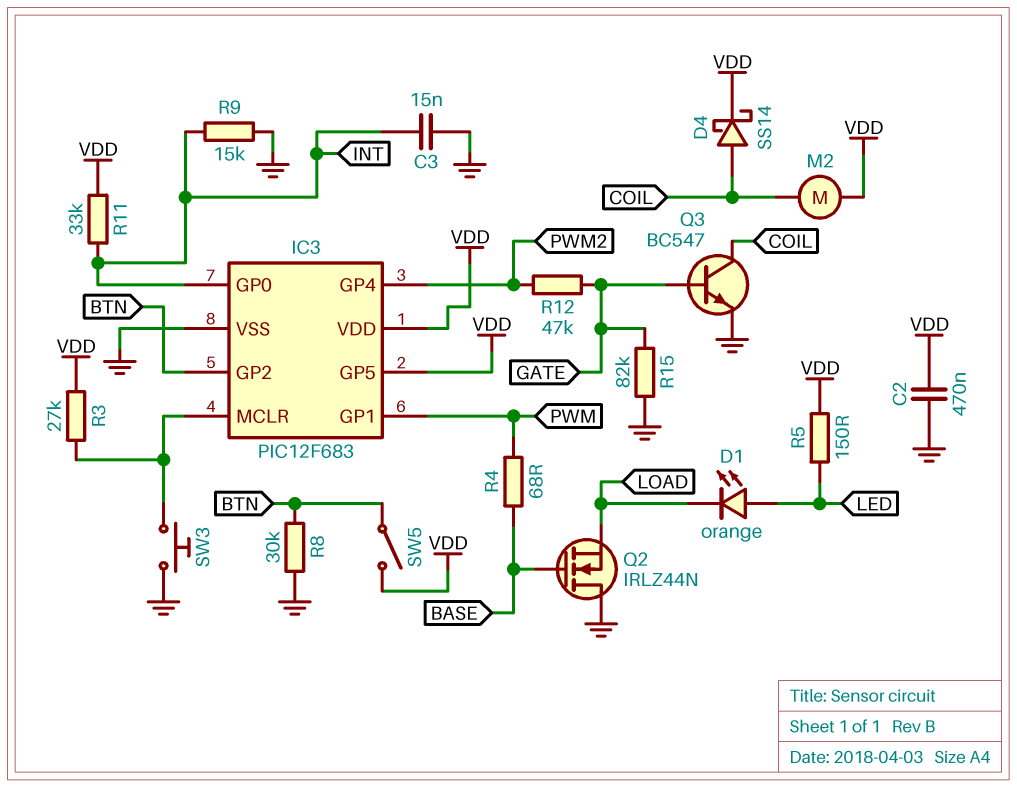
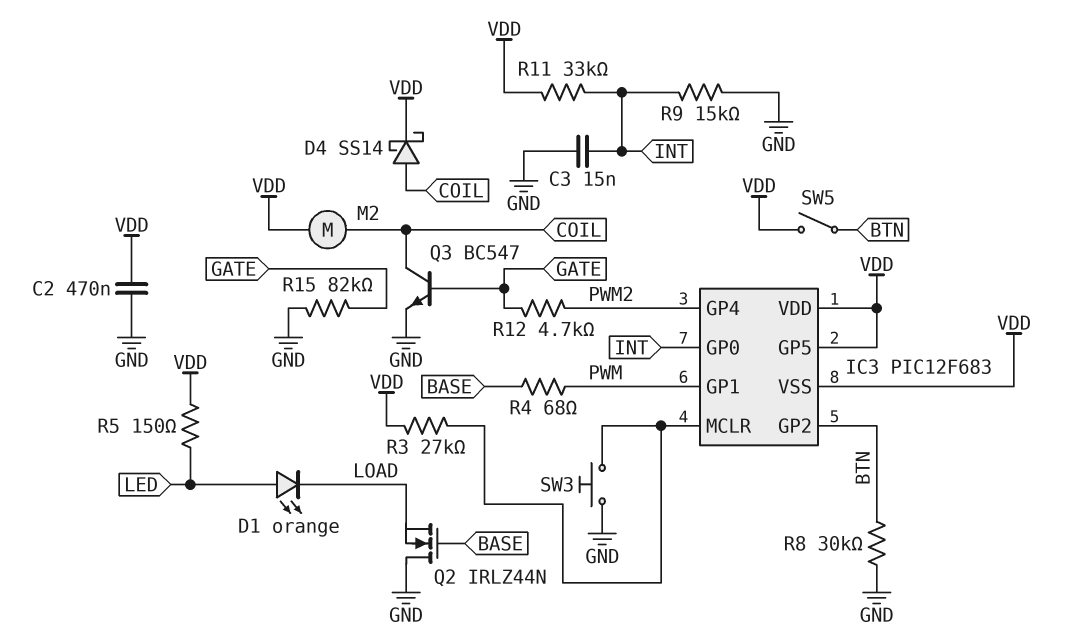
IC3 pin VSS: GND -> VDD
R12: 47k (GATE, PWM2) -> 4.7k (GATE, PWM2)

